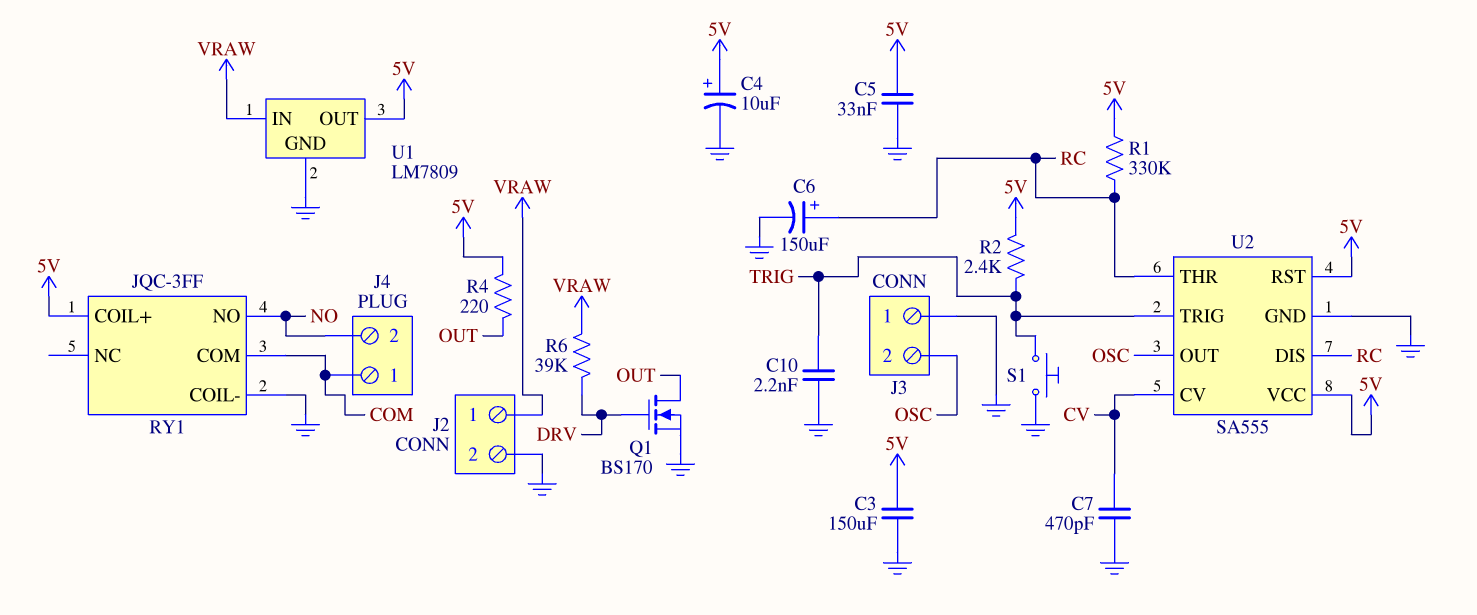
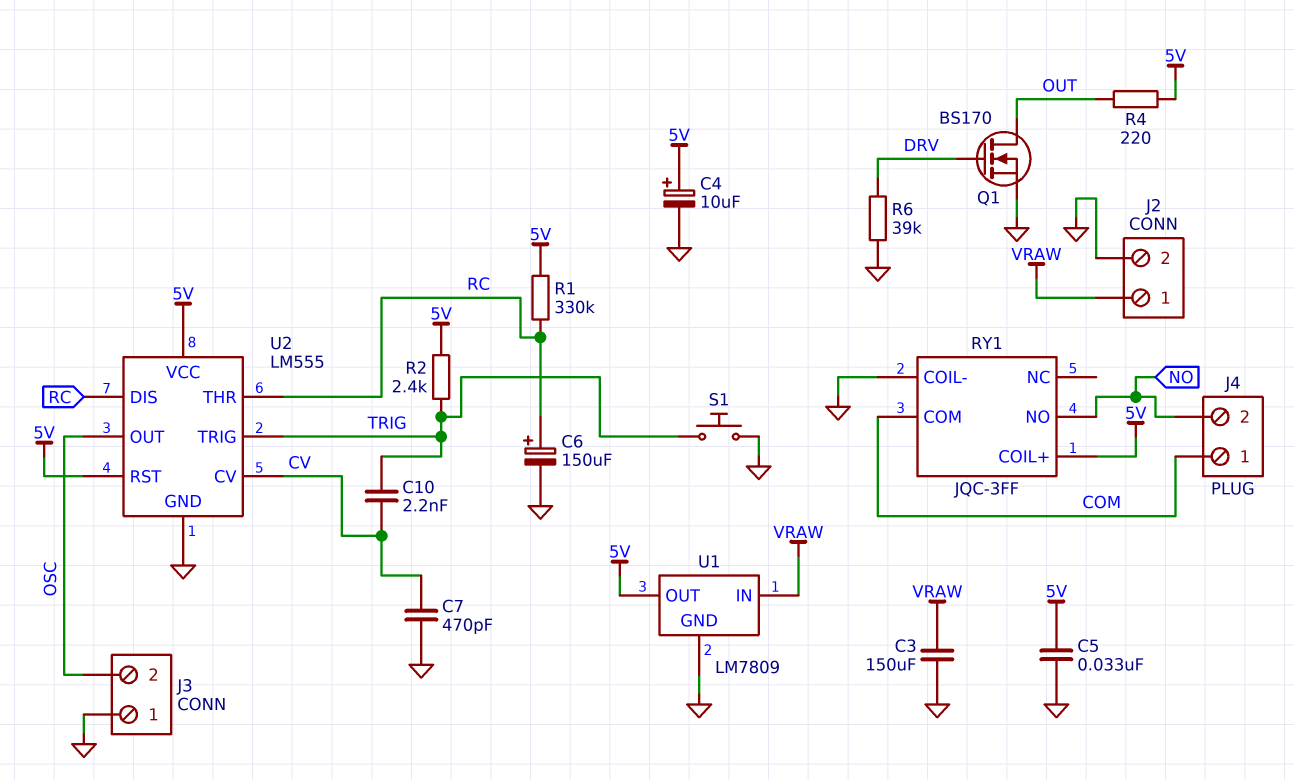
C3: 150uF (5V, GND) -> 150uF (GND, VRAW)
C10: 2.2nF (GND, TRIG) -> 2.2nF (CV, TRIG)
R6: 39k (DRV, VRAW) -> 39k (DRV, GND)
U2: SA555 -> LM555

